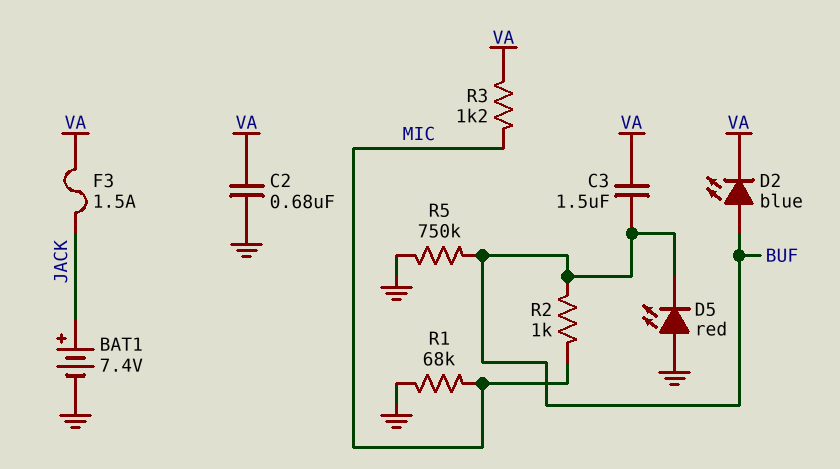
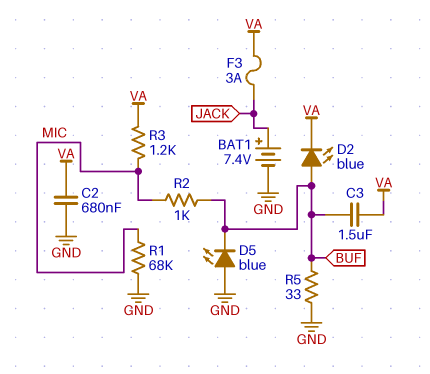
D5: LED red (A GND, K BUF) -> LED blue (A GND, K BUF)
F3: 1.5A (JACK, VA) -> 3A (JACK, VA)
R5: 750k (BUF, GND) -> 33 (BUF, GND)

